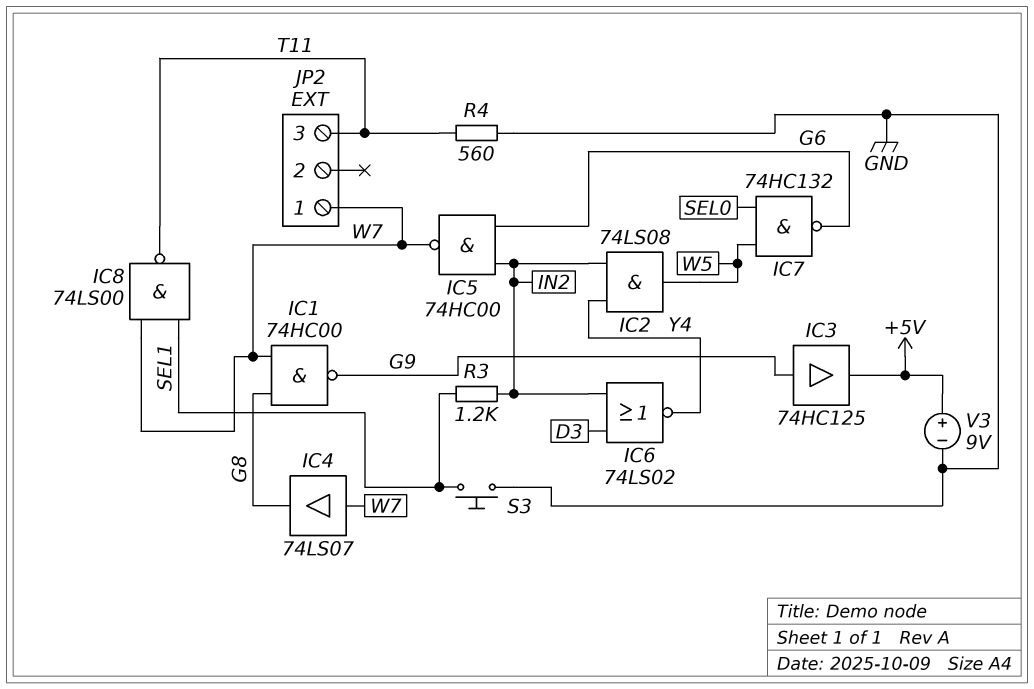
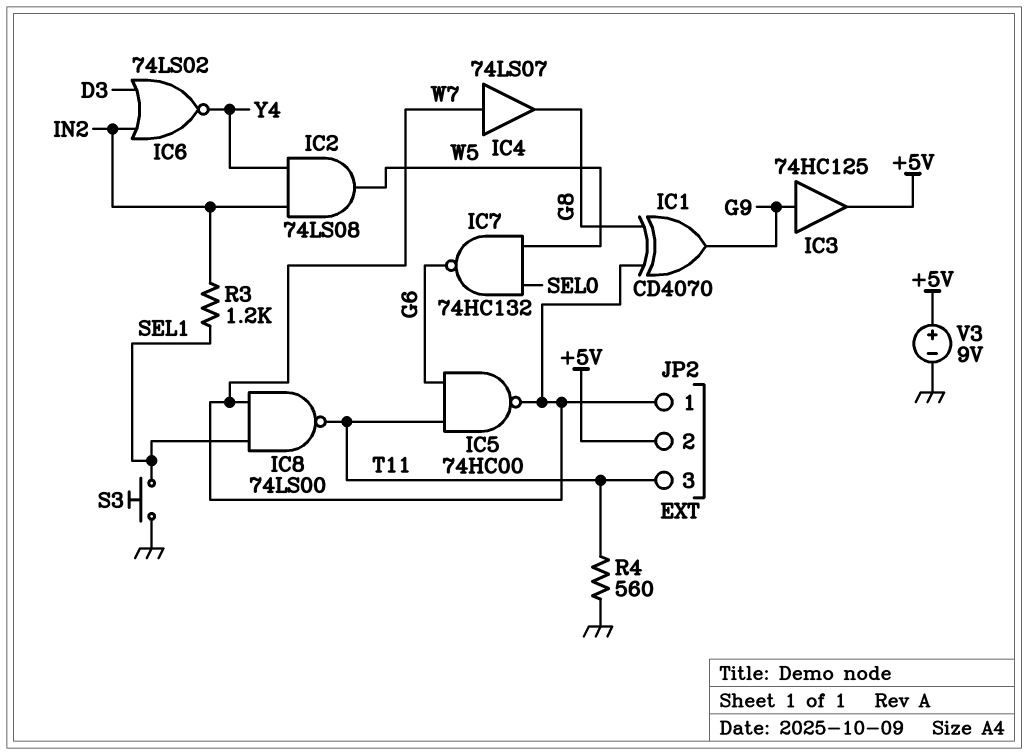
IC1: NAND 74HC00 (in G8, in W7, out G9) -> XOR CD4070 (in G8, in W7, out G9)
IC5: NAND 74HC00 (in G6, in IN2, out W7) -> NAND 74HC00 (in G6, in T11, out W7)
JP2 pin 2: none -> +5V

